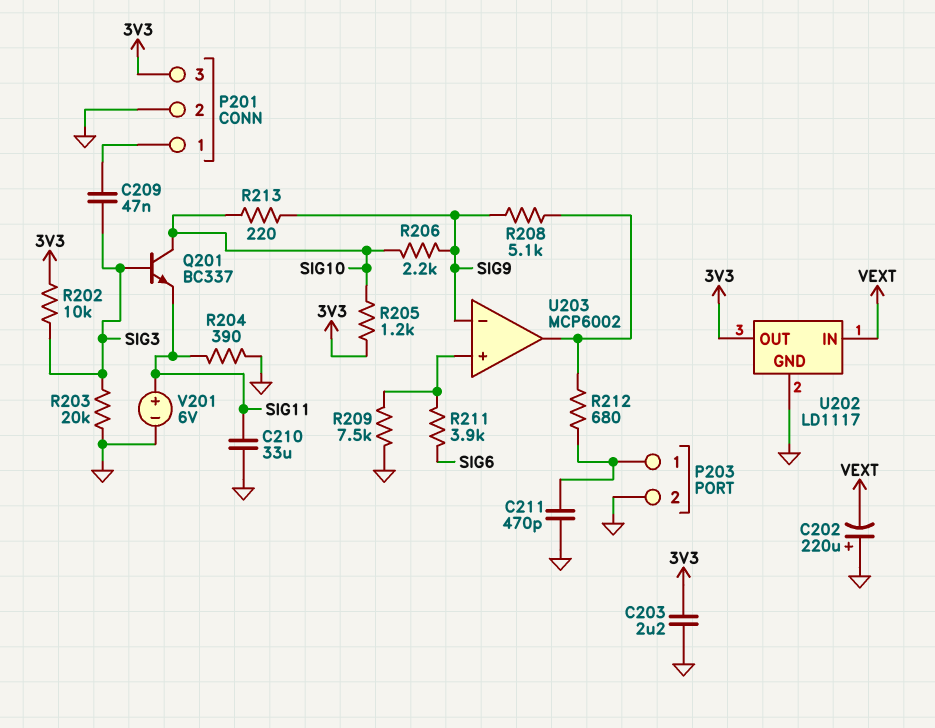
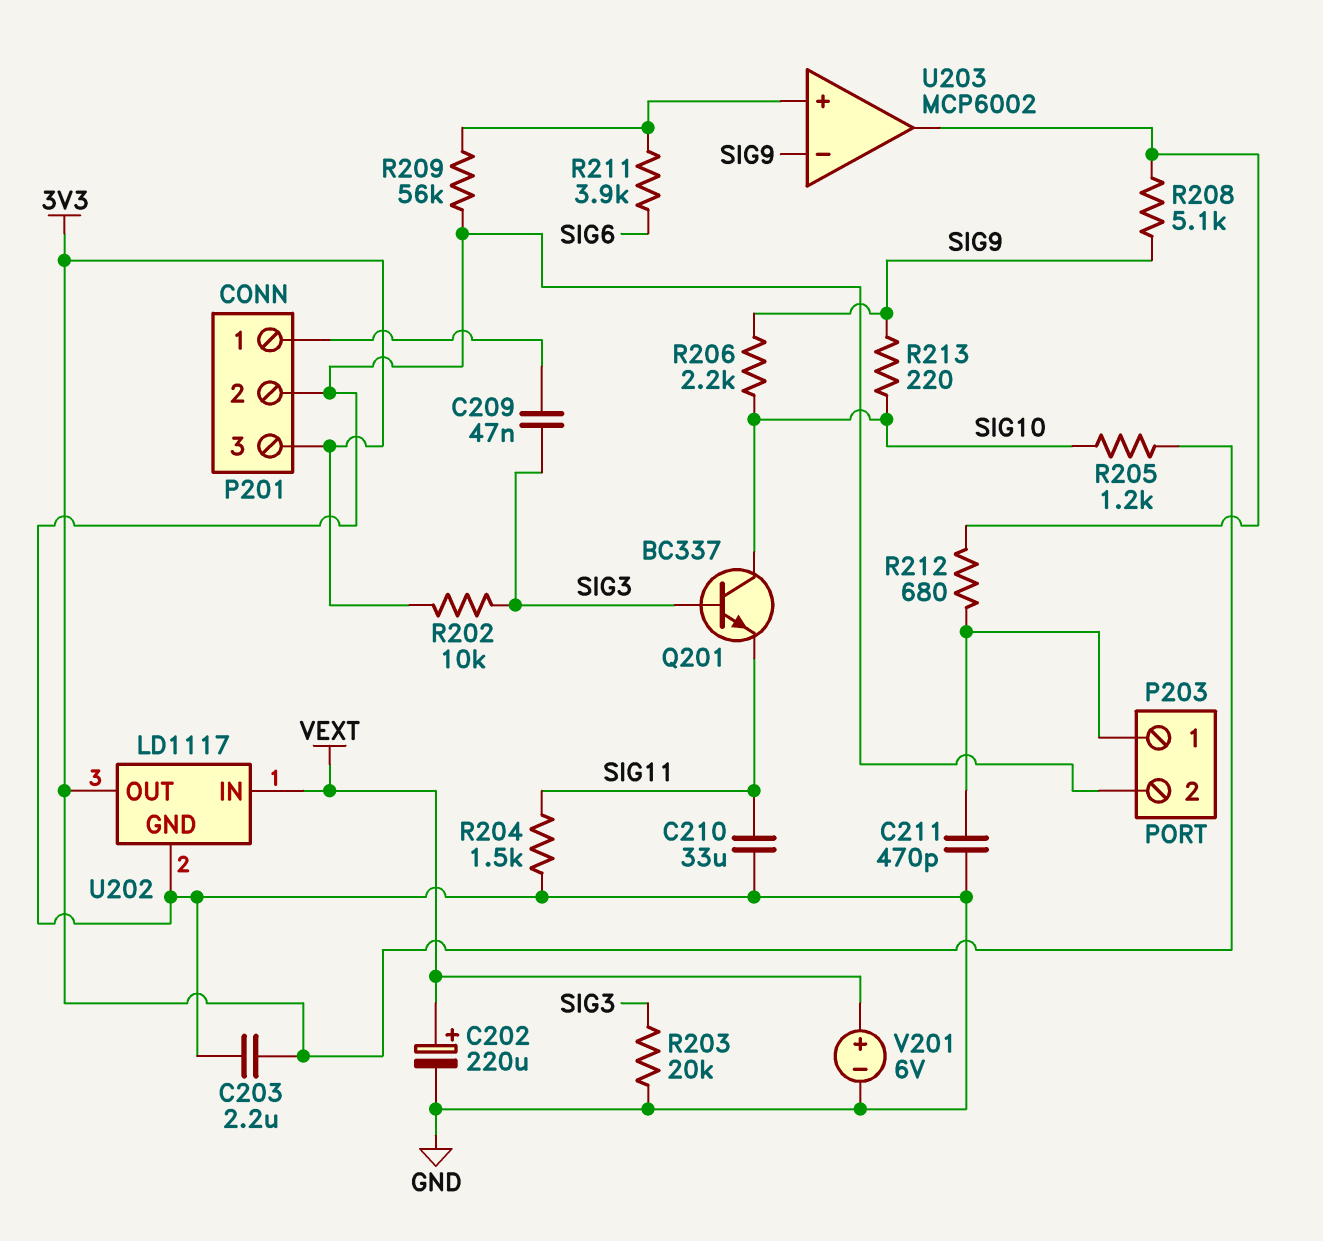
C202: 220uF (plus GND, minus VEXT) -> 220uF (plus VEXT, minus GND)
R204: 390 (GND, SIG11) -> 1.5k (GND, SIG11)
R209: 7.5k (GND, U203/in+) -> 56k (GND, U203/in+)
V201: 6V (plus SIG11, minus GND) -> 6V (plus VEXT, minus GND)

